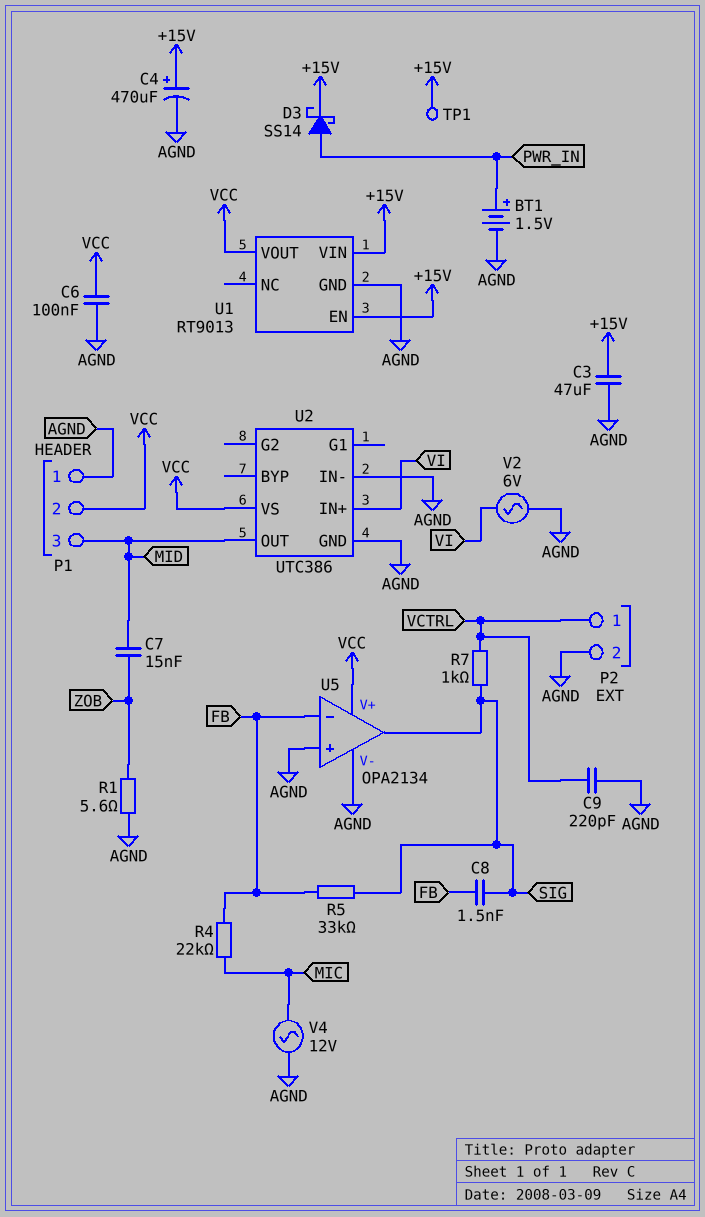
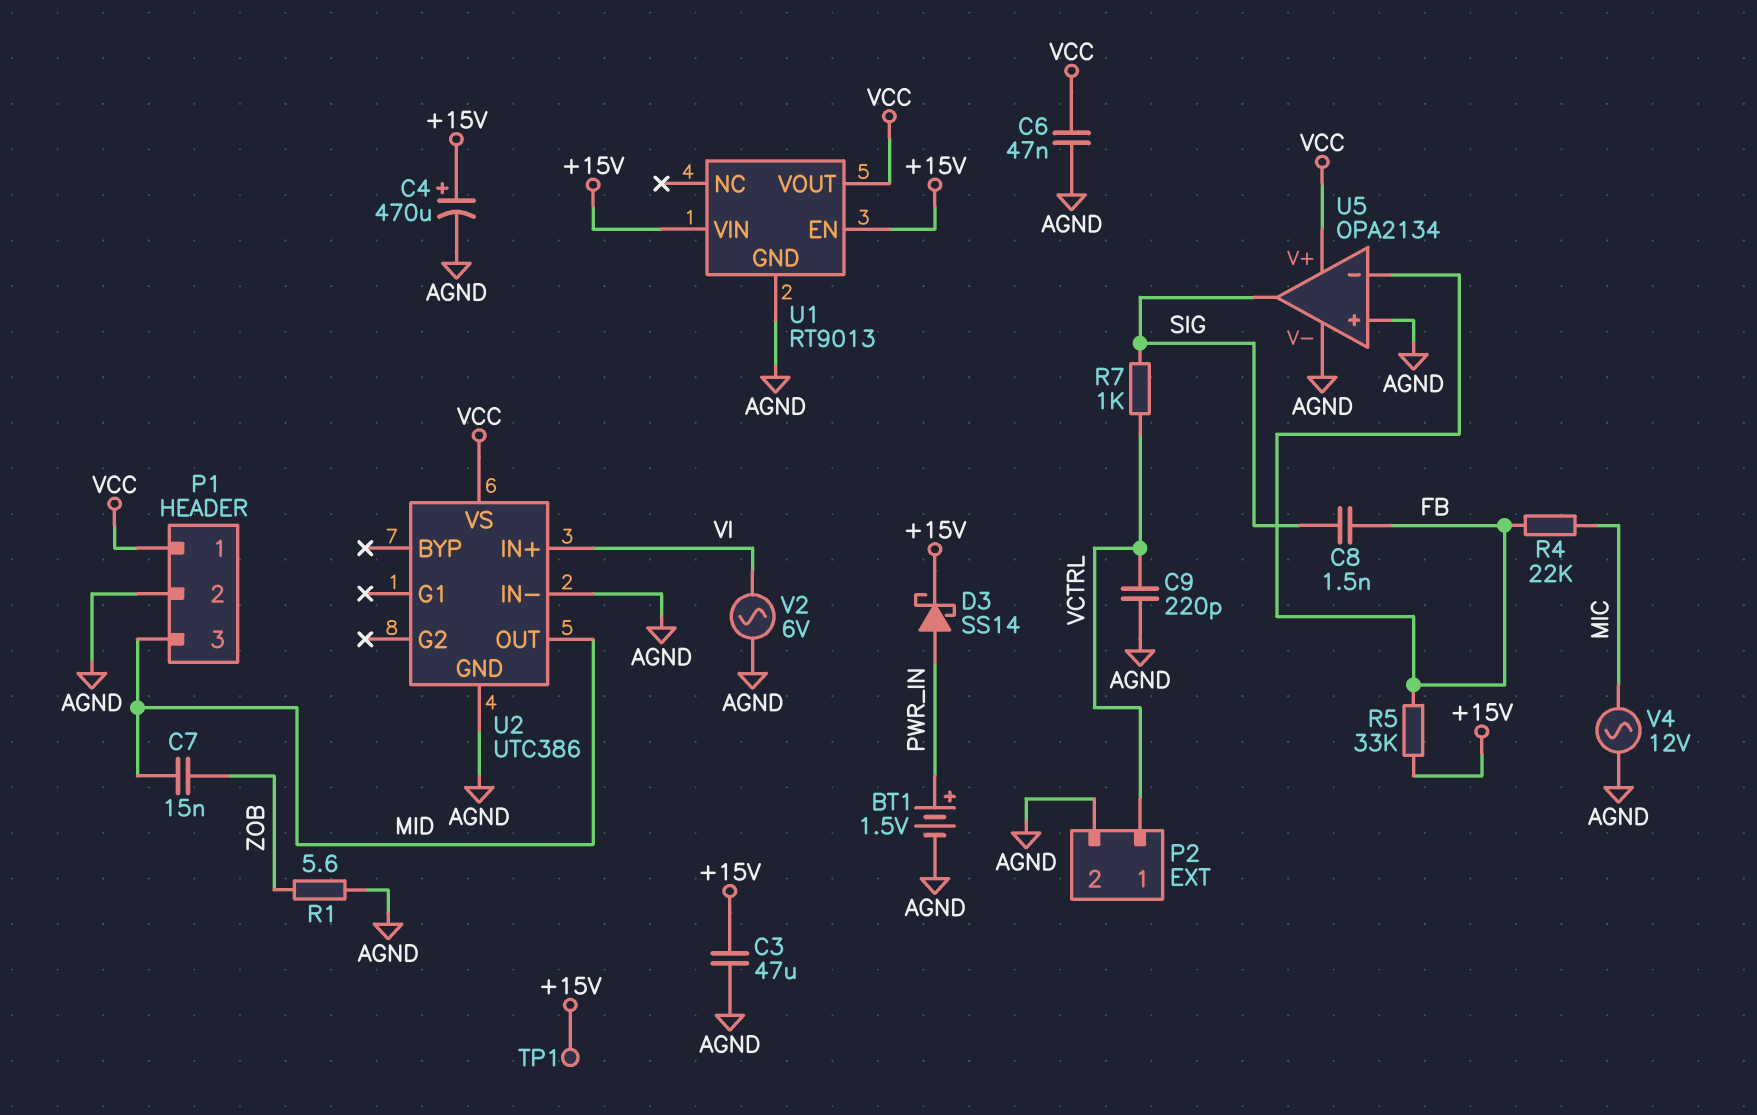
C6: 100nF (AGND, VCC) -> 47nF (AGND, VCC)
P1 pin 1: AGND -> VCC
P1 pin 2: VCC -> AGND
R5: 33k (FB, SIG) -> 33k (+15V, FB)

